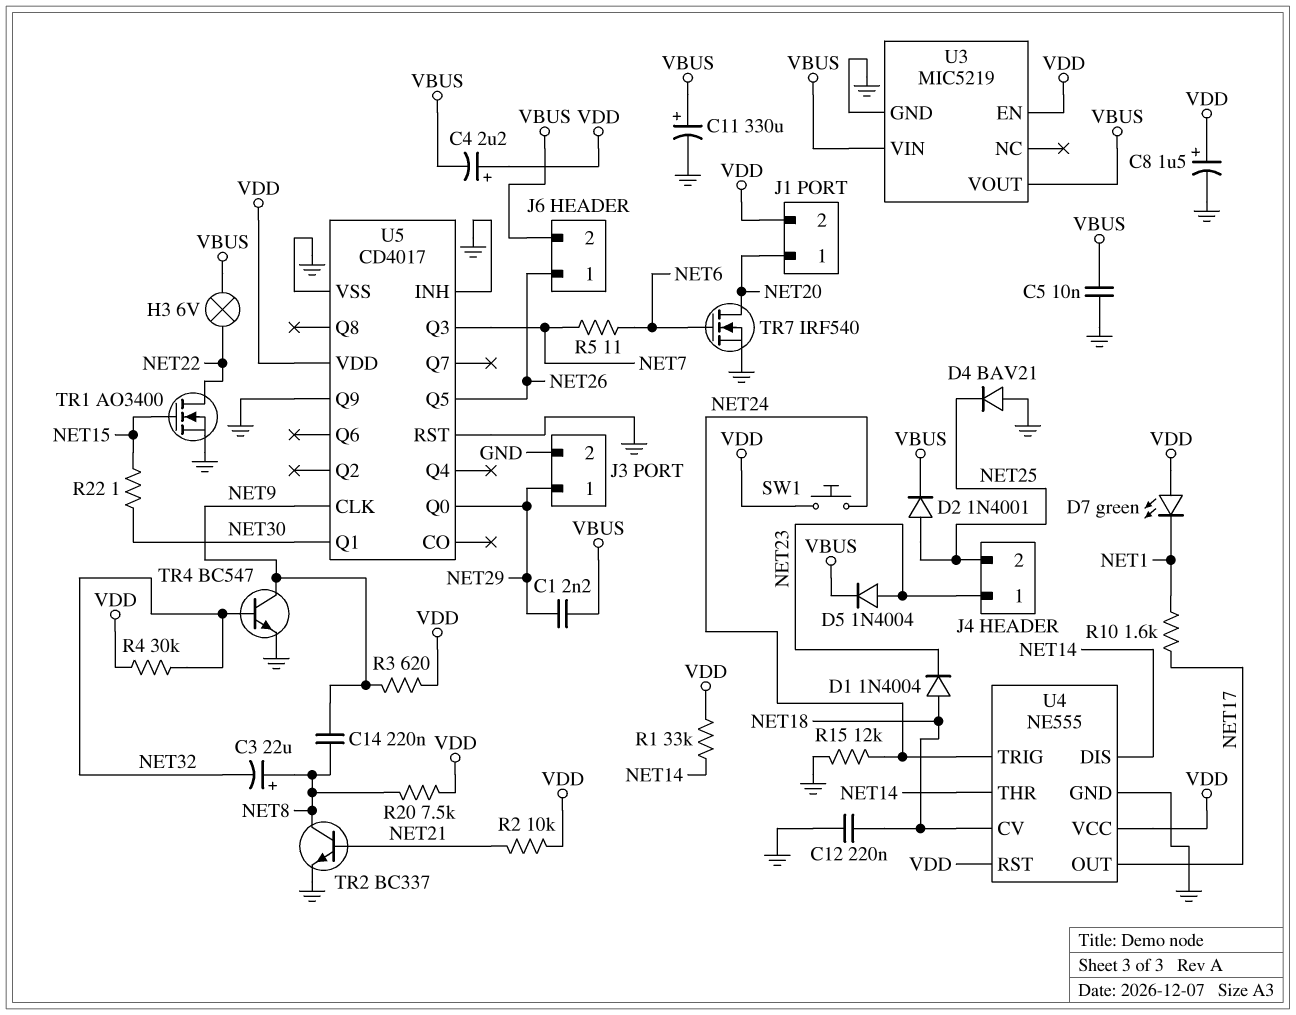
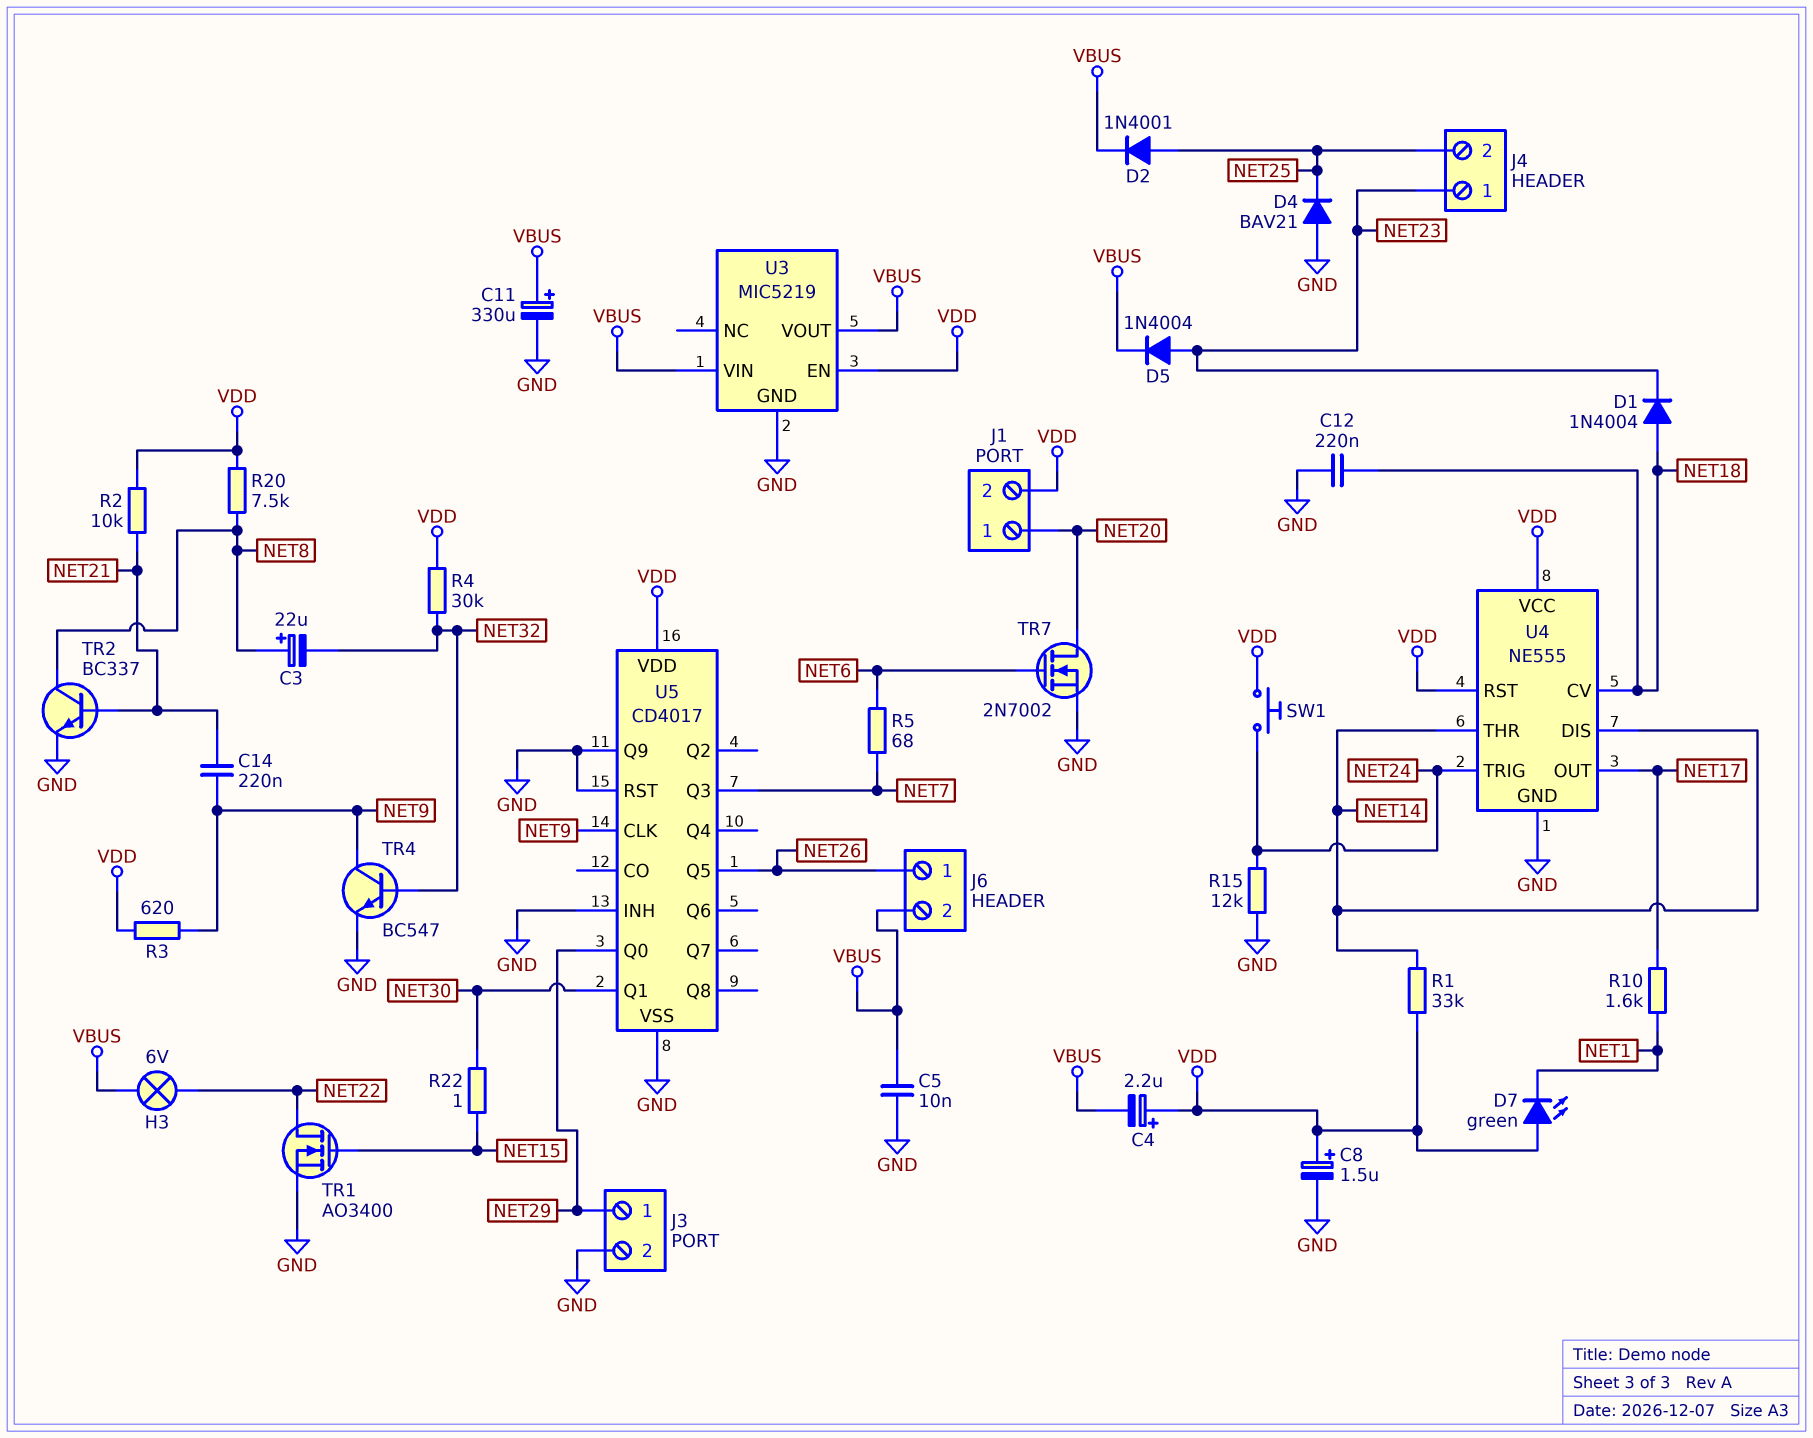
C1: 2.2nF (NET29, VBUS) -> none
C14: 220nF (NET8, NET9) -> 220nF (NET9, NET21)
R5: 11 (NET6, NET7) -> 68 (NET6, NET7)
TR7: NMOS IRF540 (G NET6, D NET20, S GND) -> NMOS 2N7002 (G NET6, D NET20, S GND)

